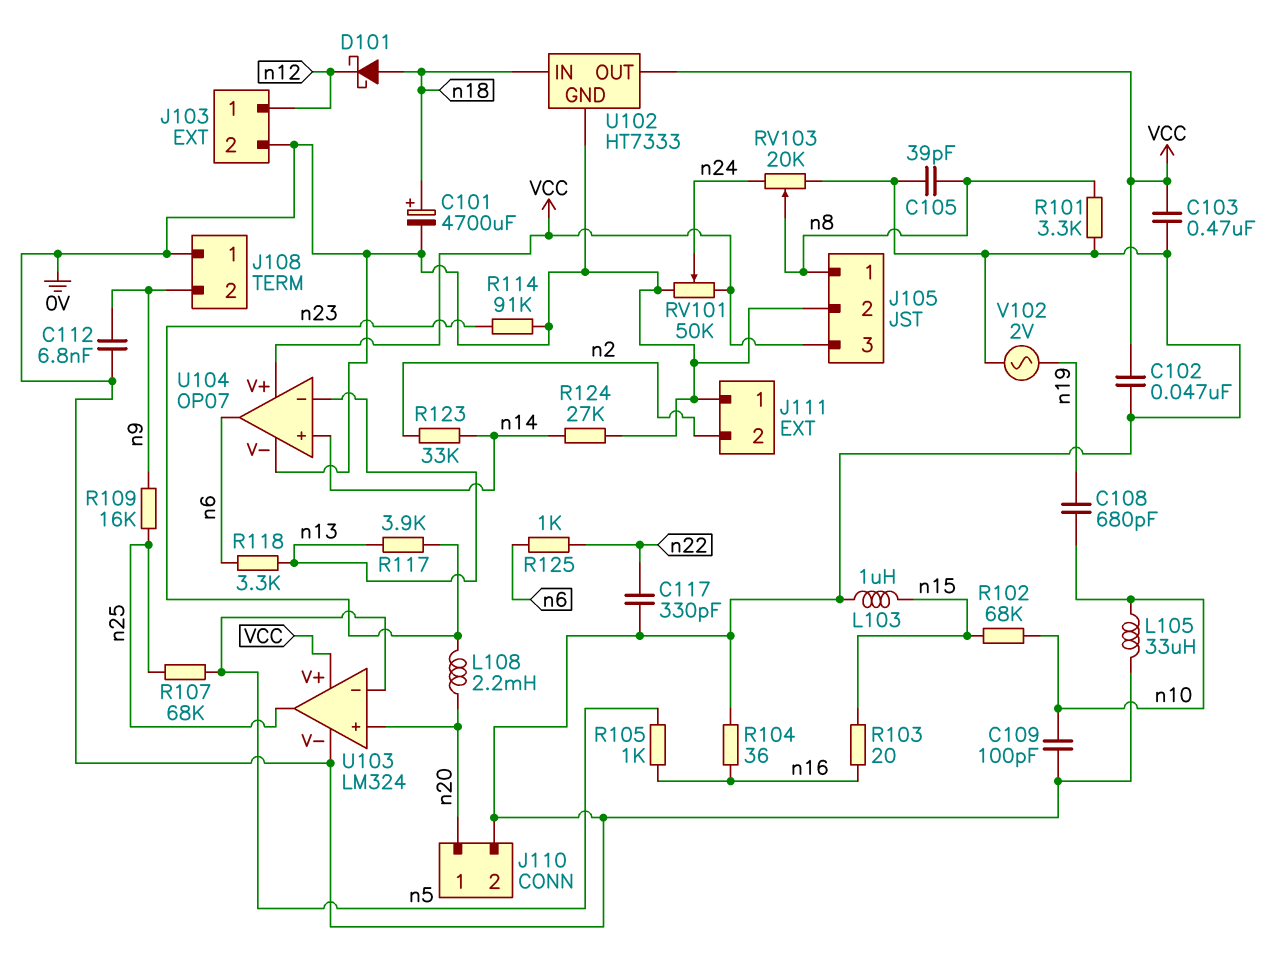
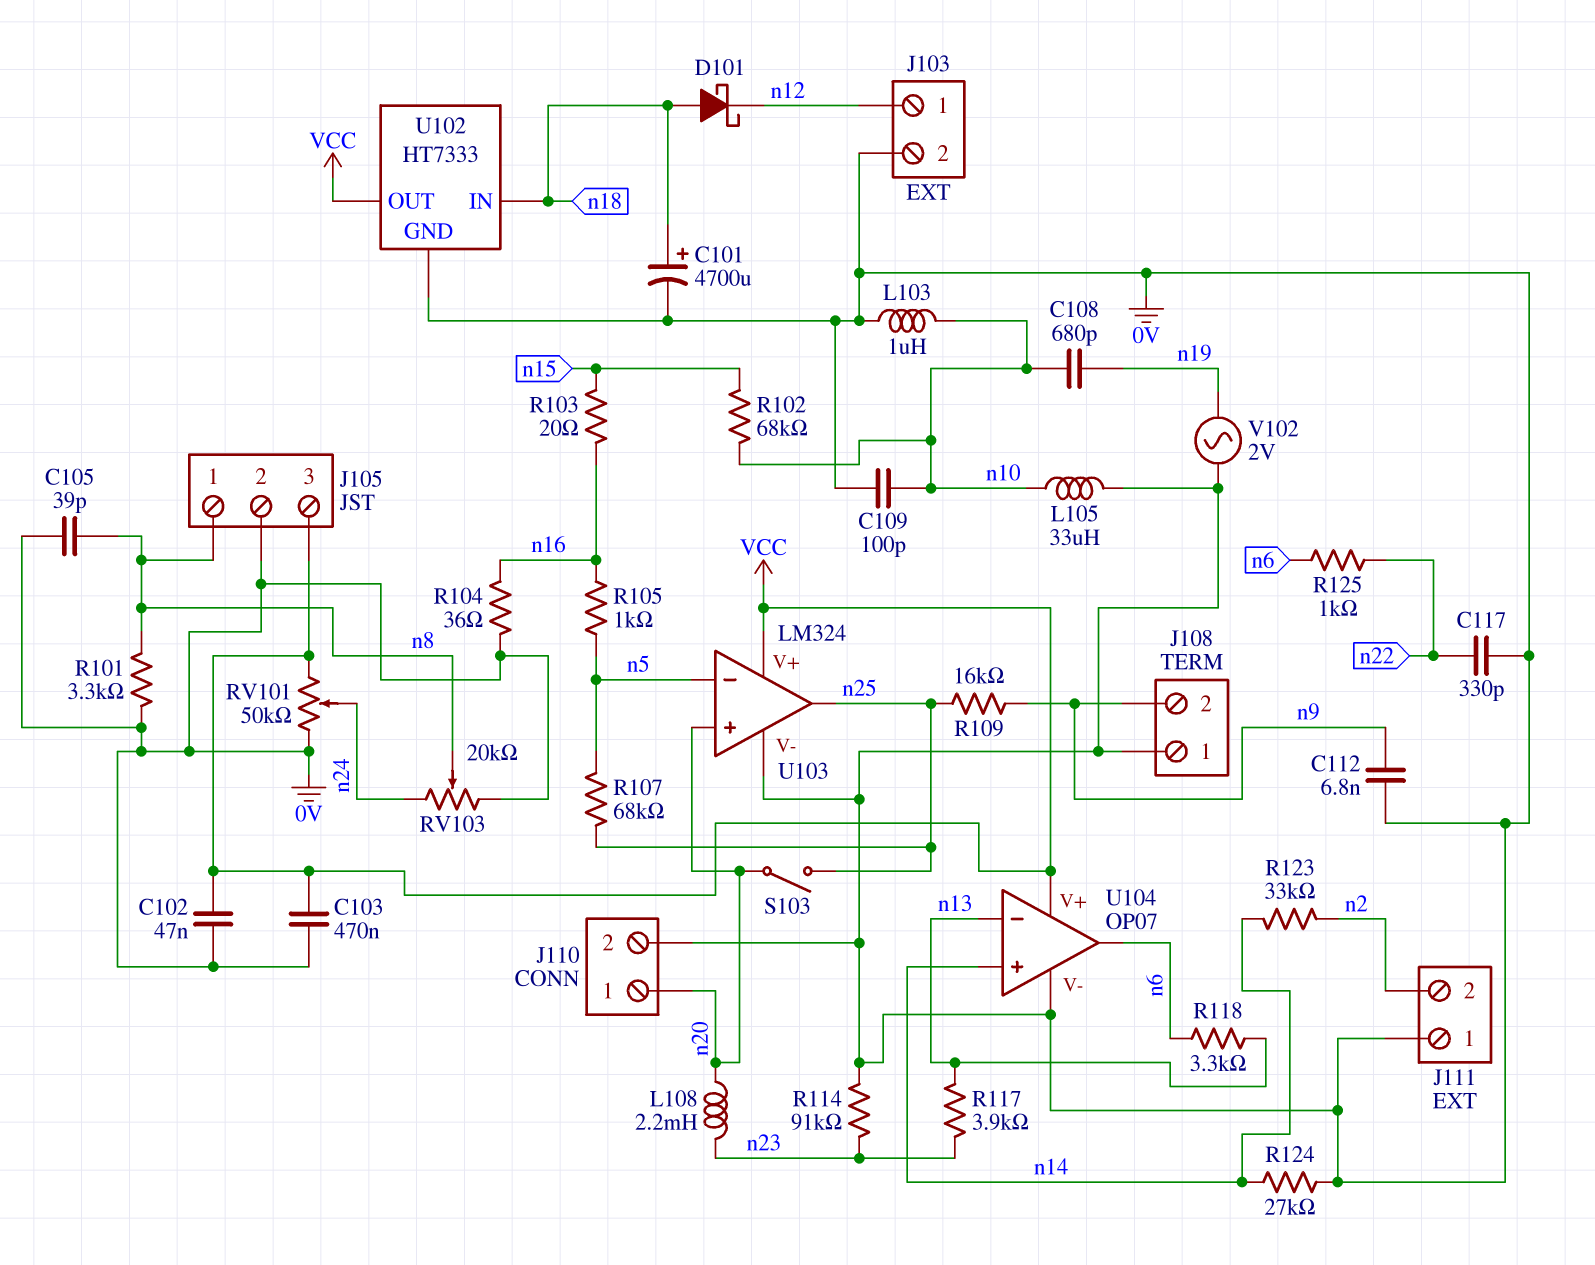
L103: 1uH (0V, n15) -> 1uH (0V, n10)
S103: none -> switch (n20, n25)

